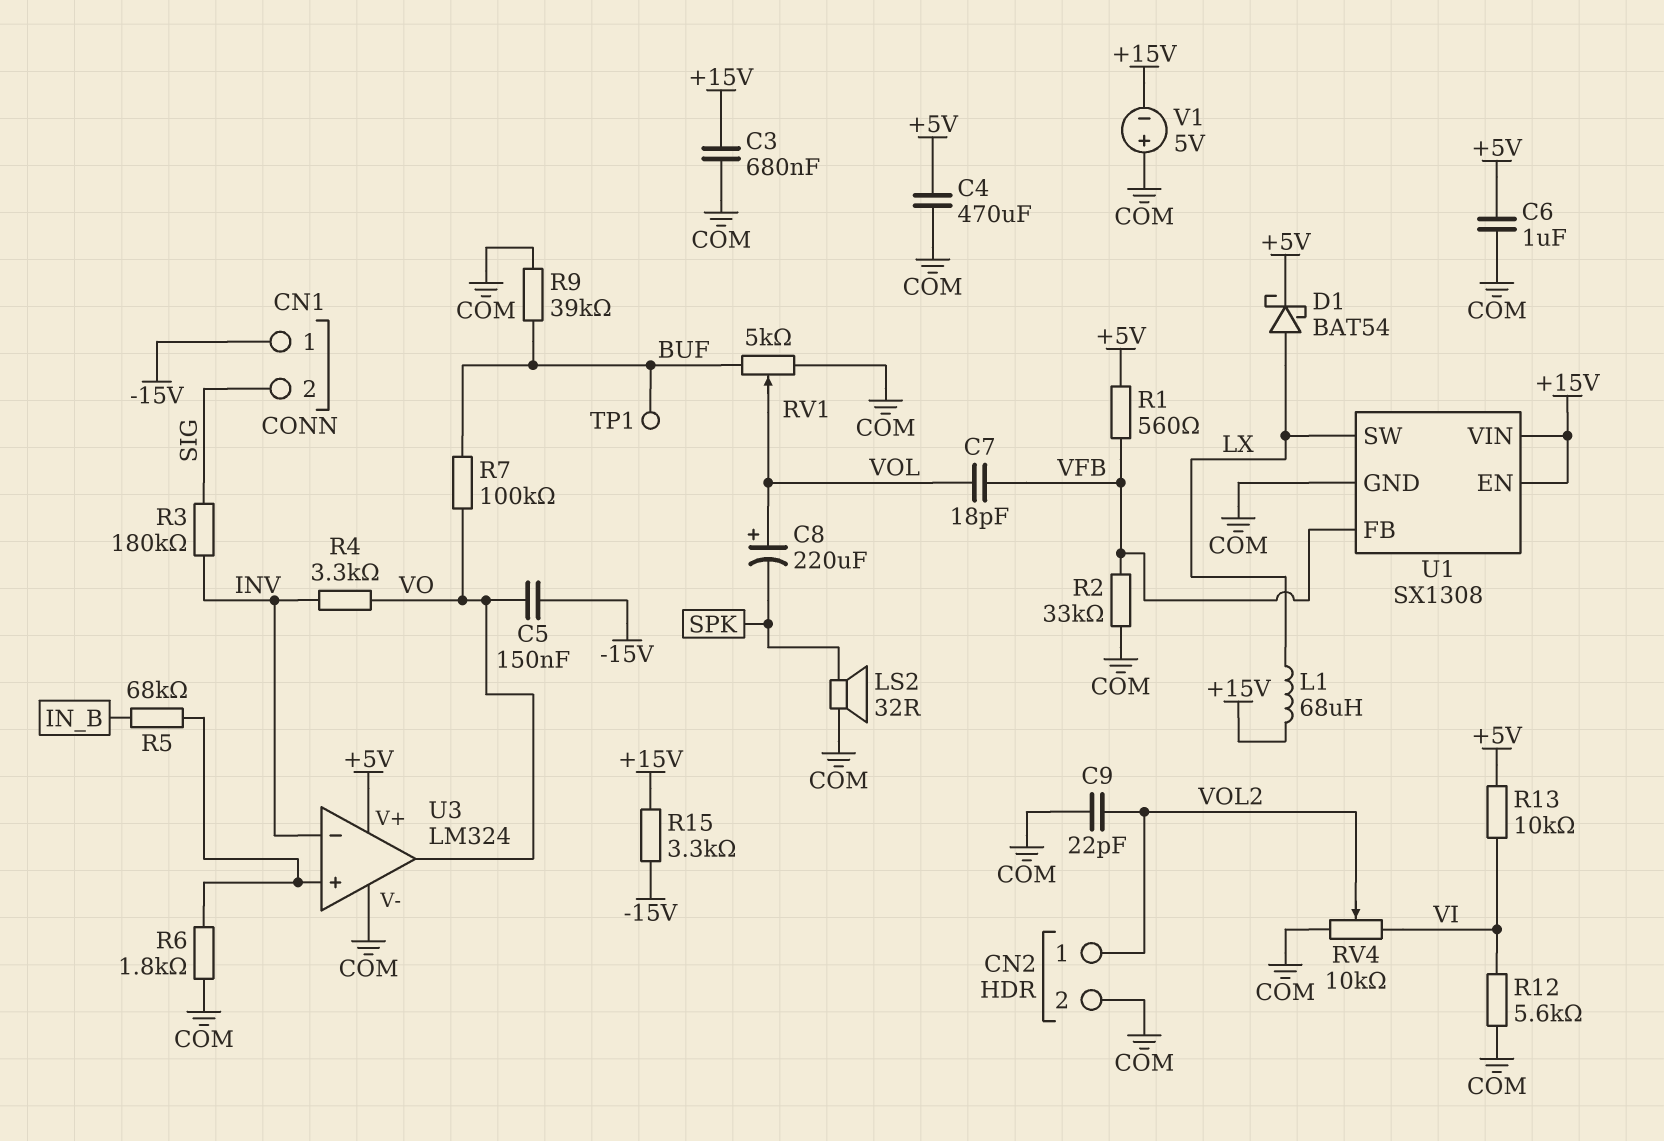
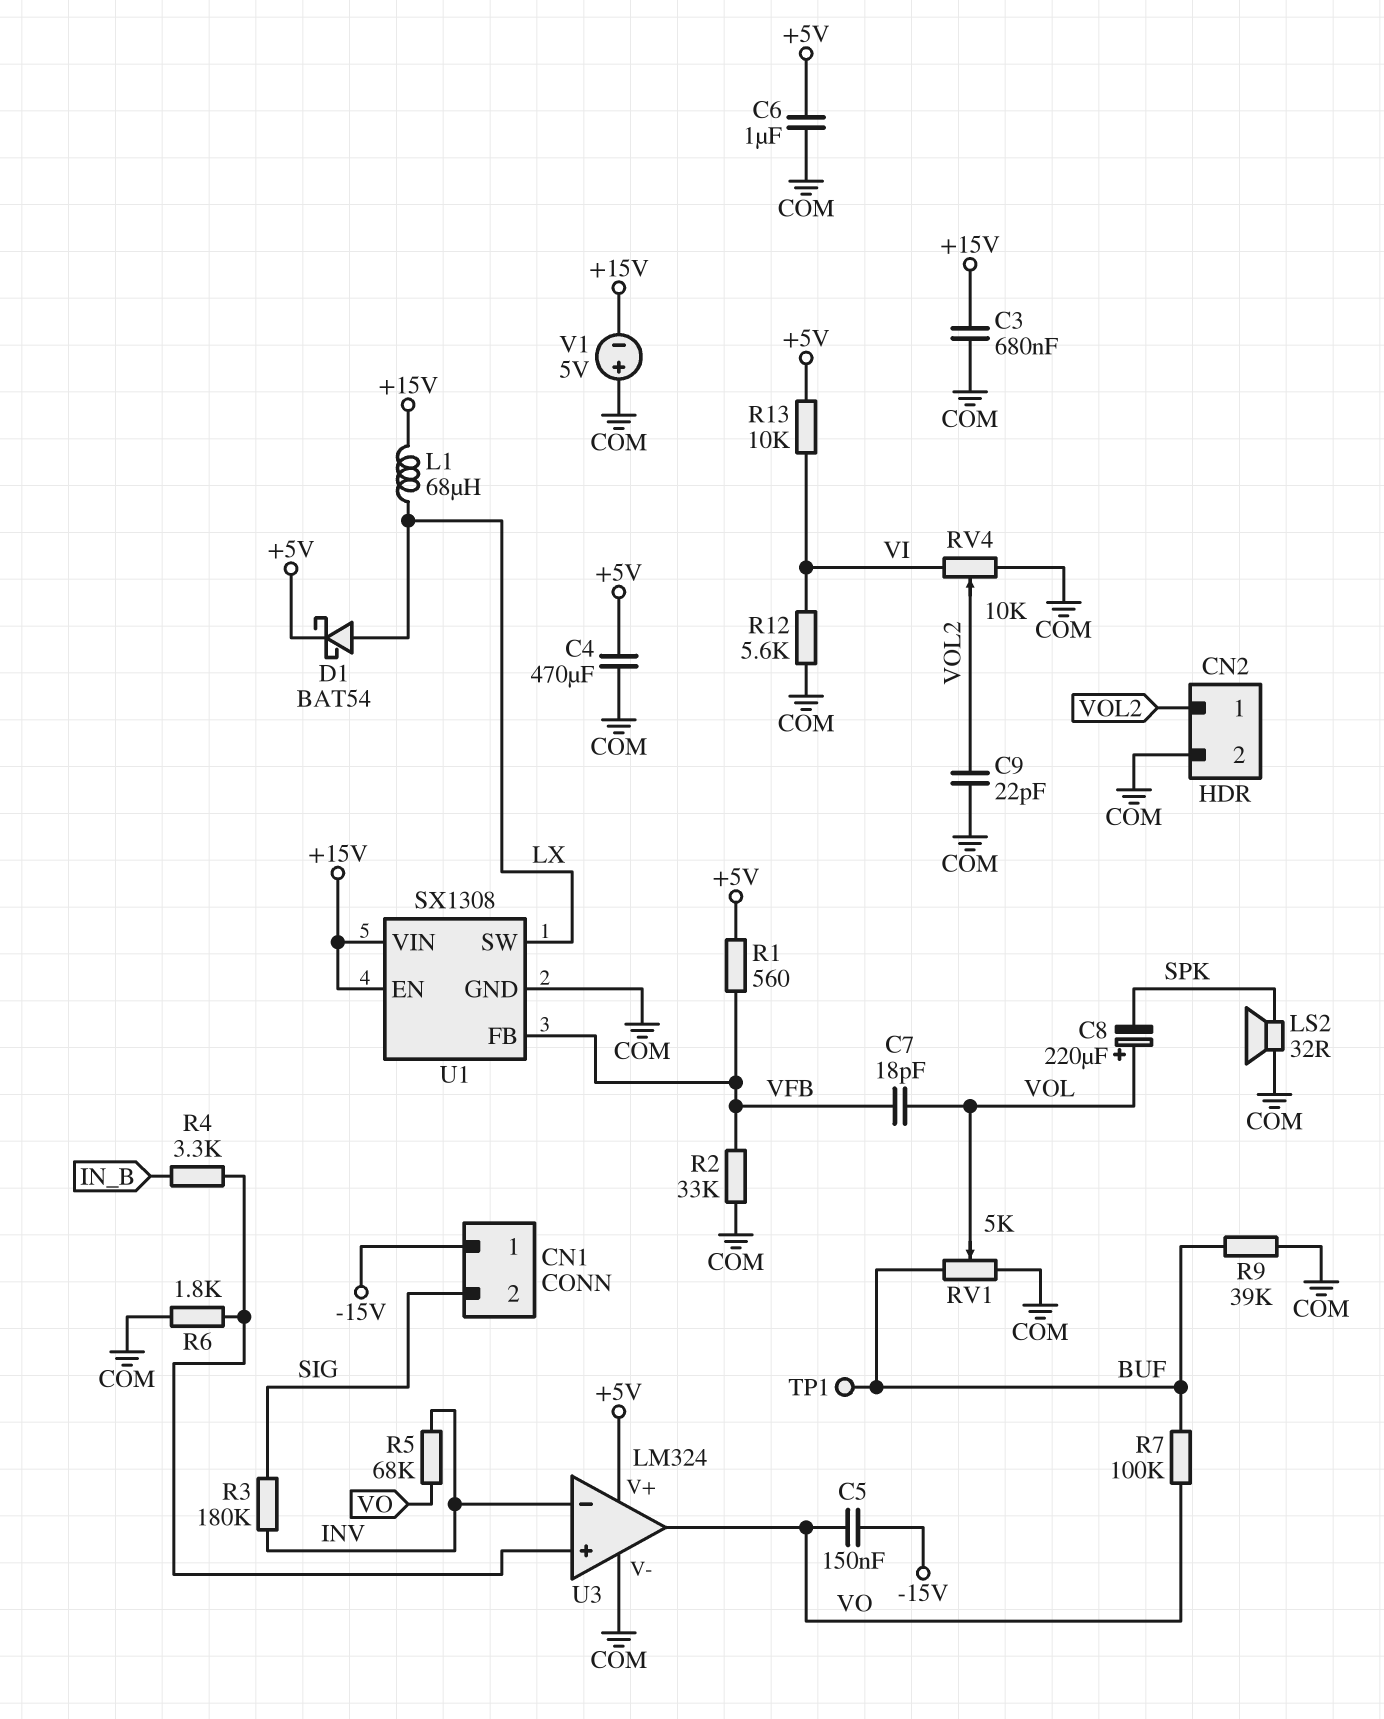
R4: 3.3k (INV, VO) -> 3.3k (IN_B, U3/in+)
R5: 68k (IN_B, U3/in+) -> 68k (INV, VO)
R15: 3.3k (+15V, -15V) -> none

